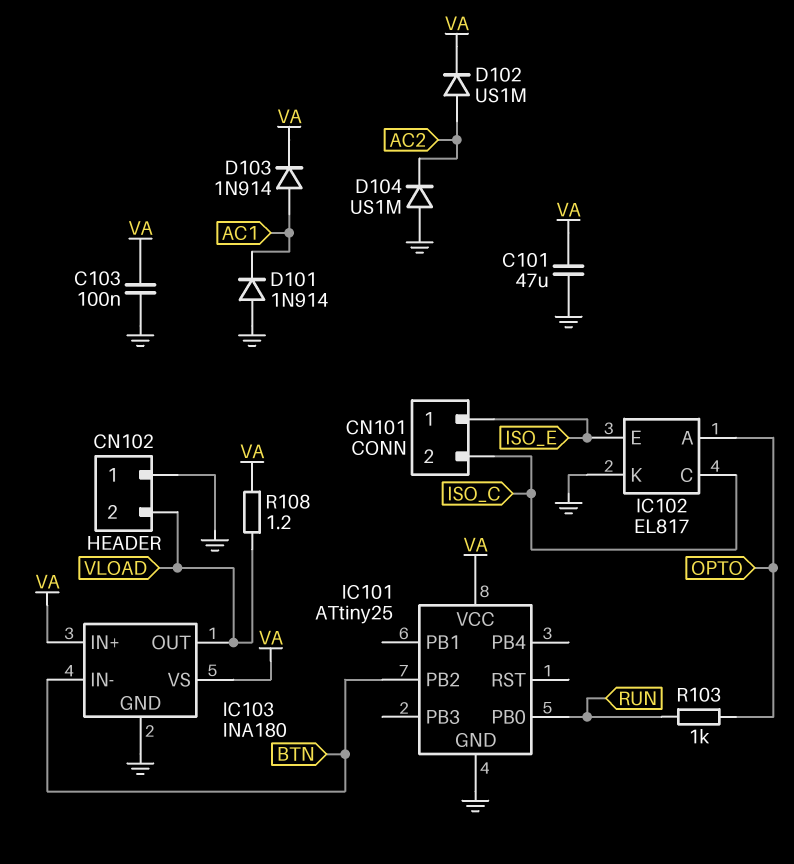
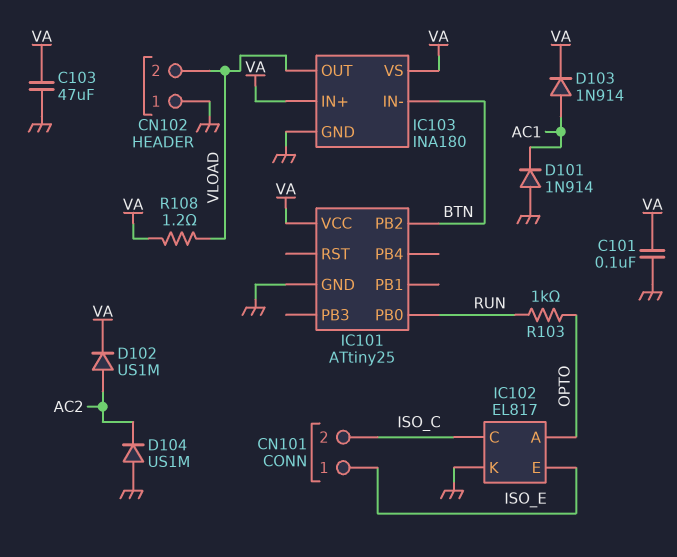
C101: 47uF (GND, VA) -> 100nF (GND, VA)
C103: 100nF (GND, VA) -> 47uF (GND, VA)

